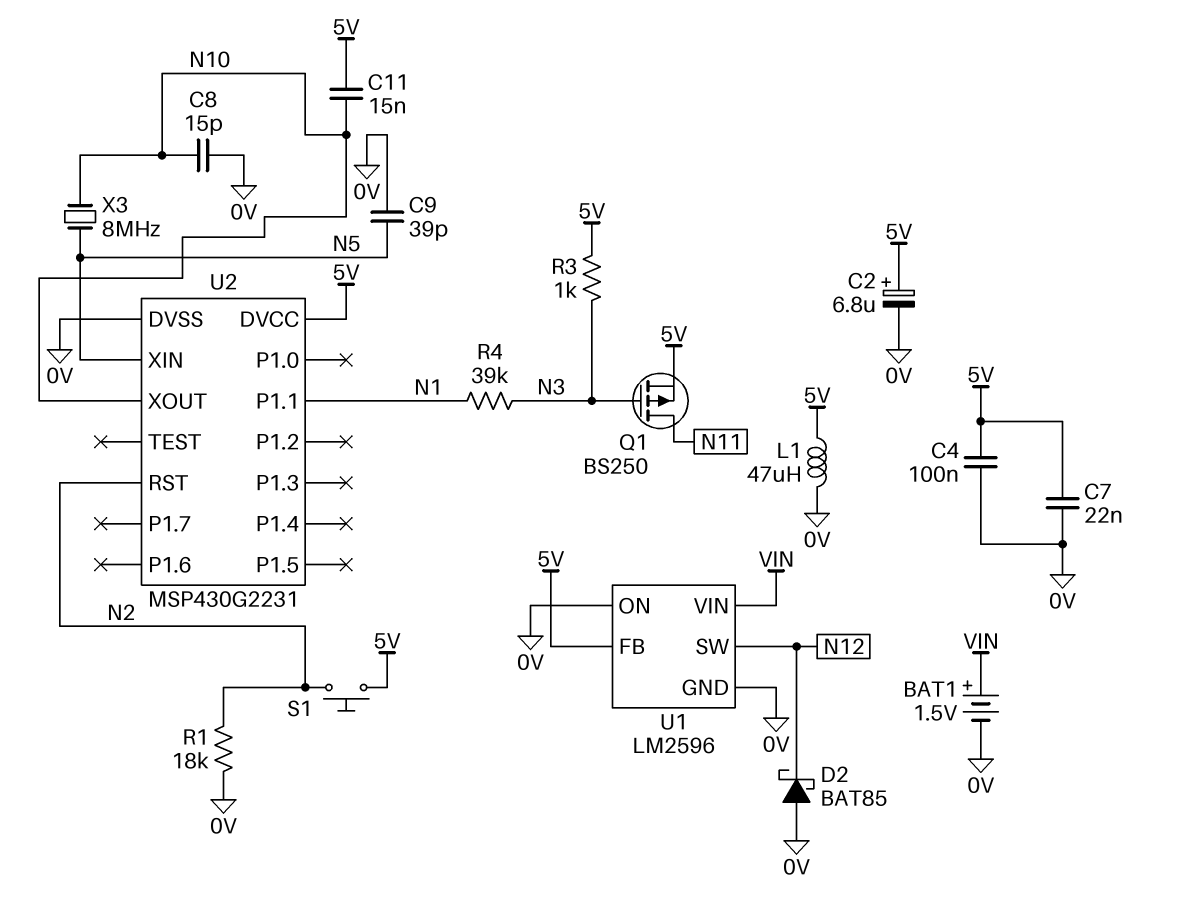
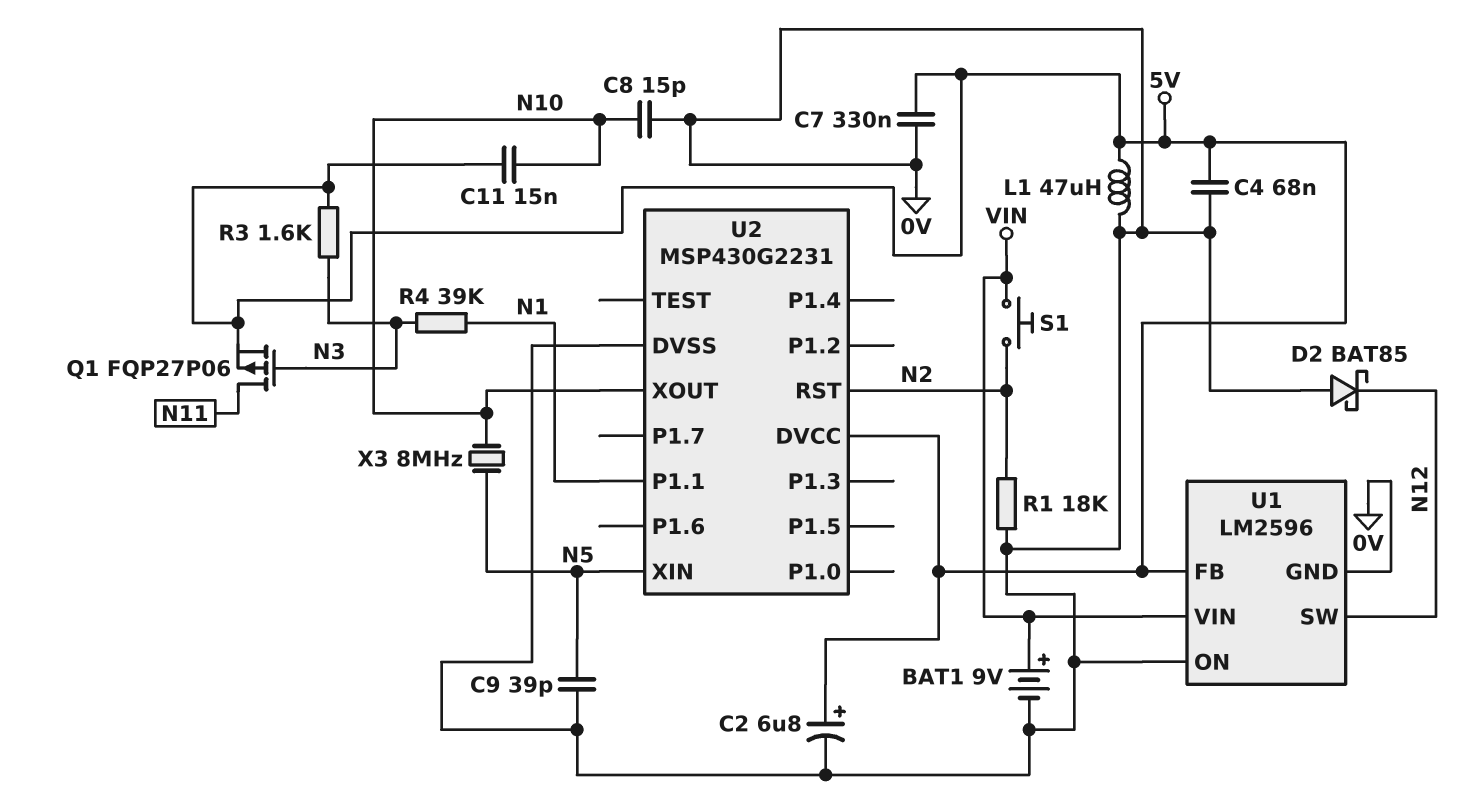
BAT1: 1.5V (plus VIN, minus 0V) -> 9V (plus VIN, minus 0V)
C4: 100nF (0V, 5V) -> 68nF (0V, 5V)
C7: 22nF (0V, 5V) -> 330nF (0V, 5V)
Q1: PMOS BS250 (G N3, D N11, S 5V) -> PMOS FQP27P06 (G N3, D N11, S 5V)
R3: 1k (5V, N3) -> 1.6k (5V, N3)
S1: button (5V, N2) -> button (N2, VIN)

